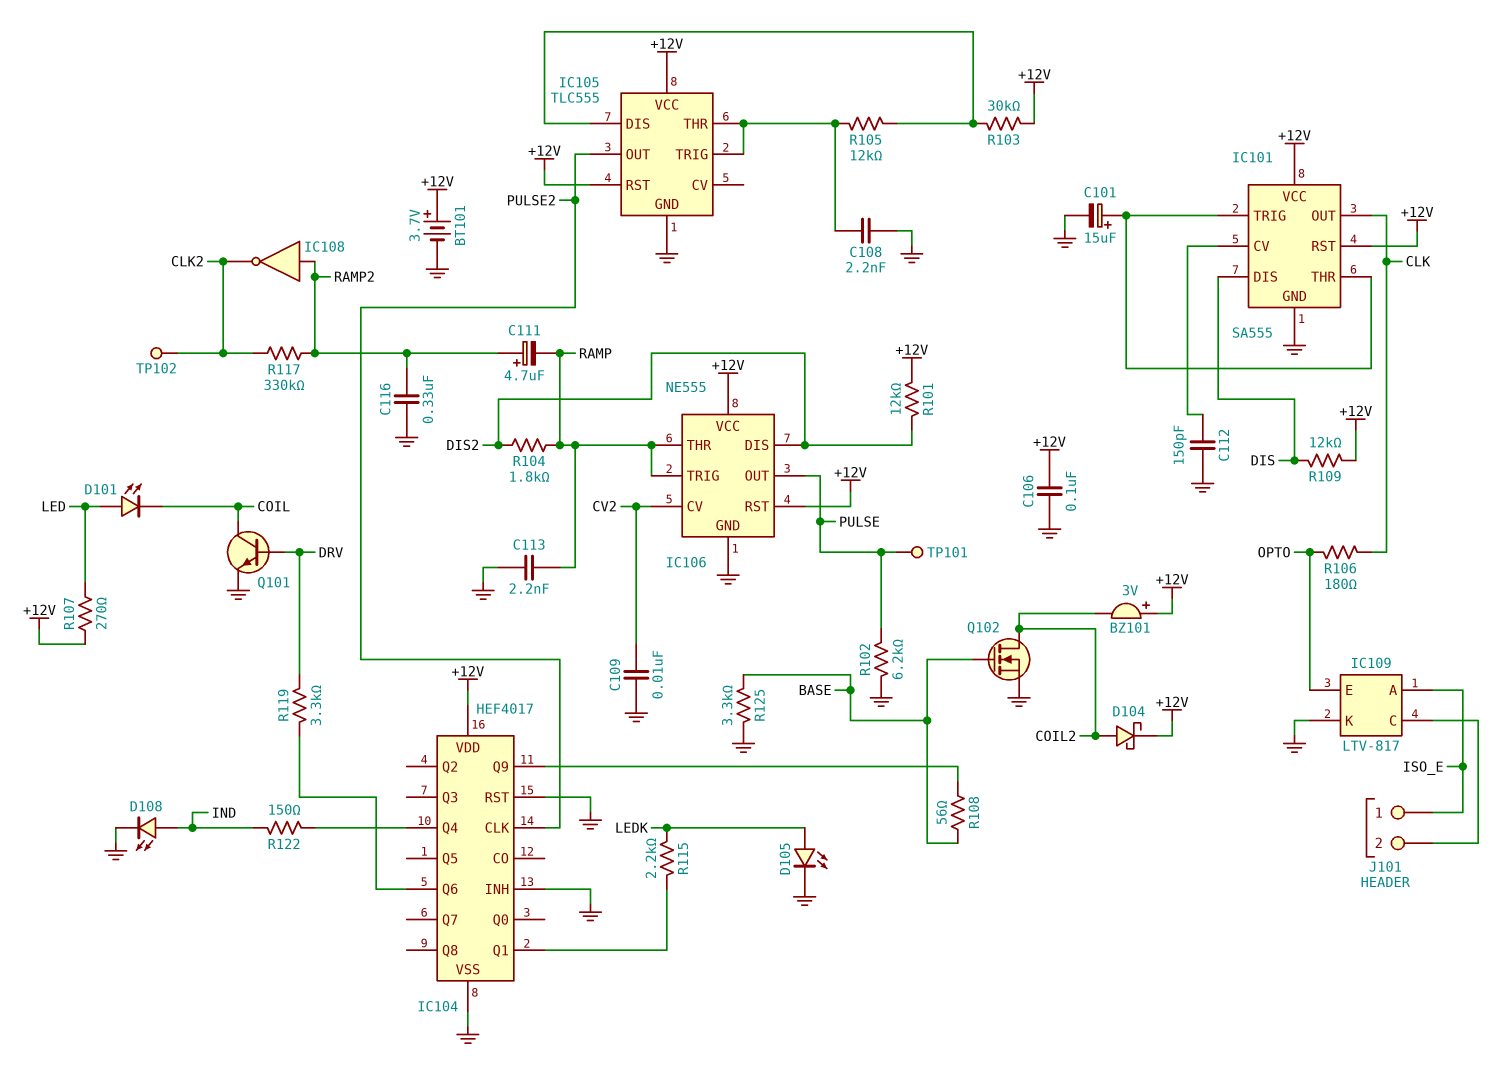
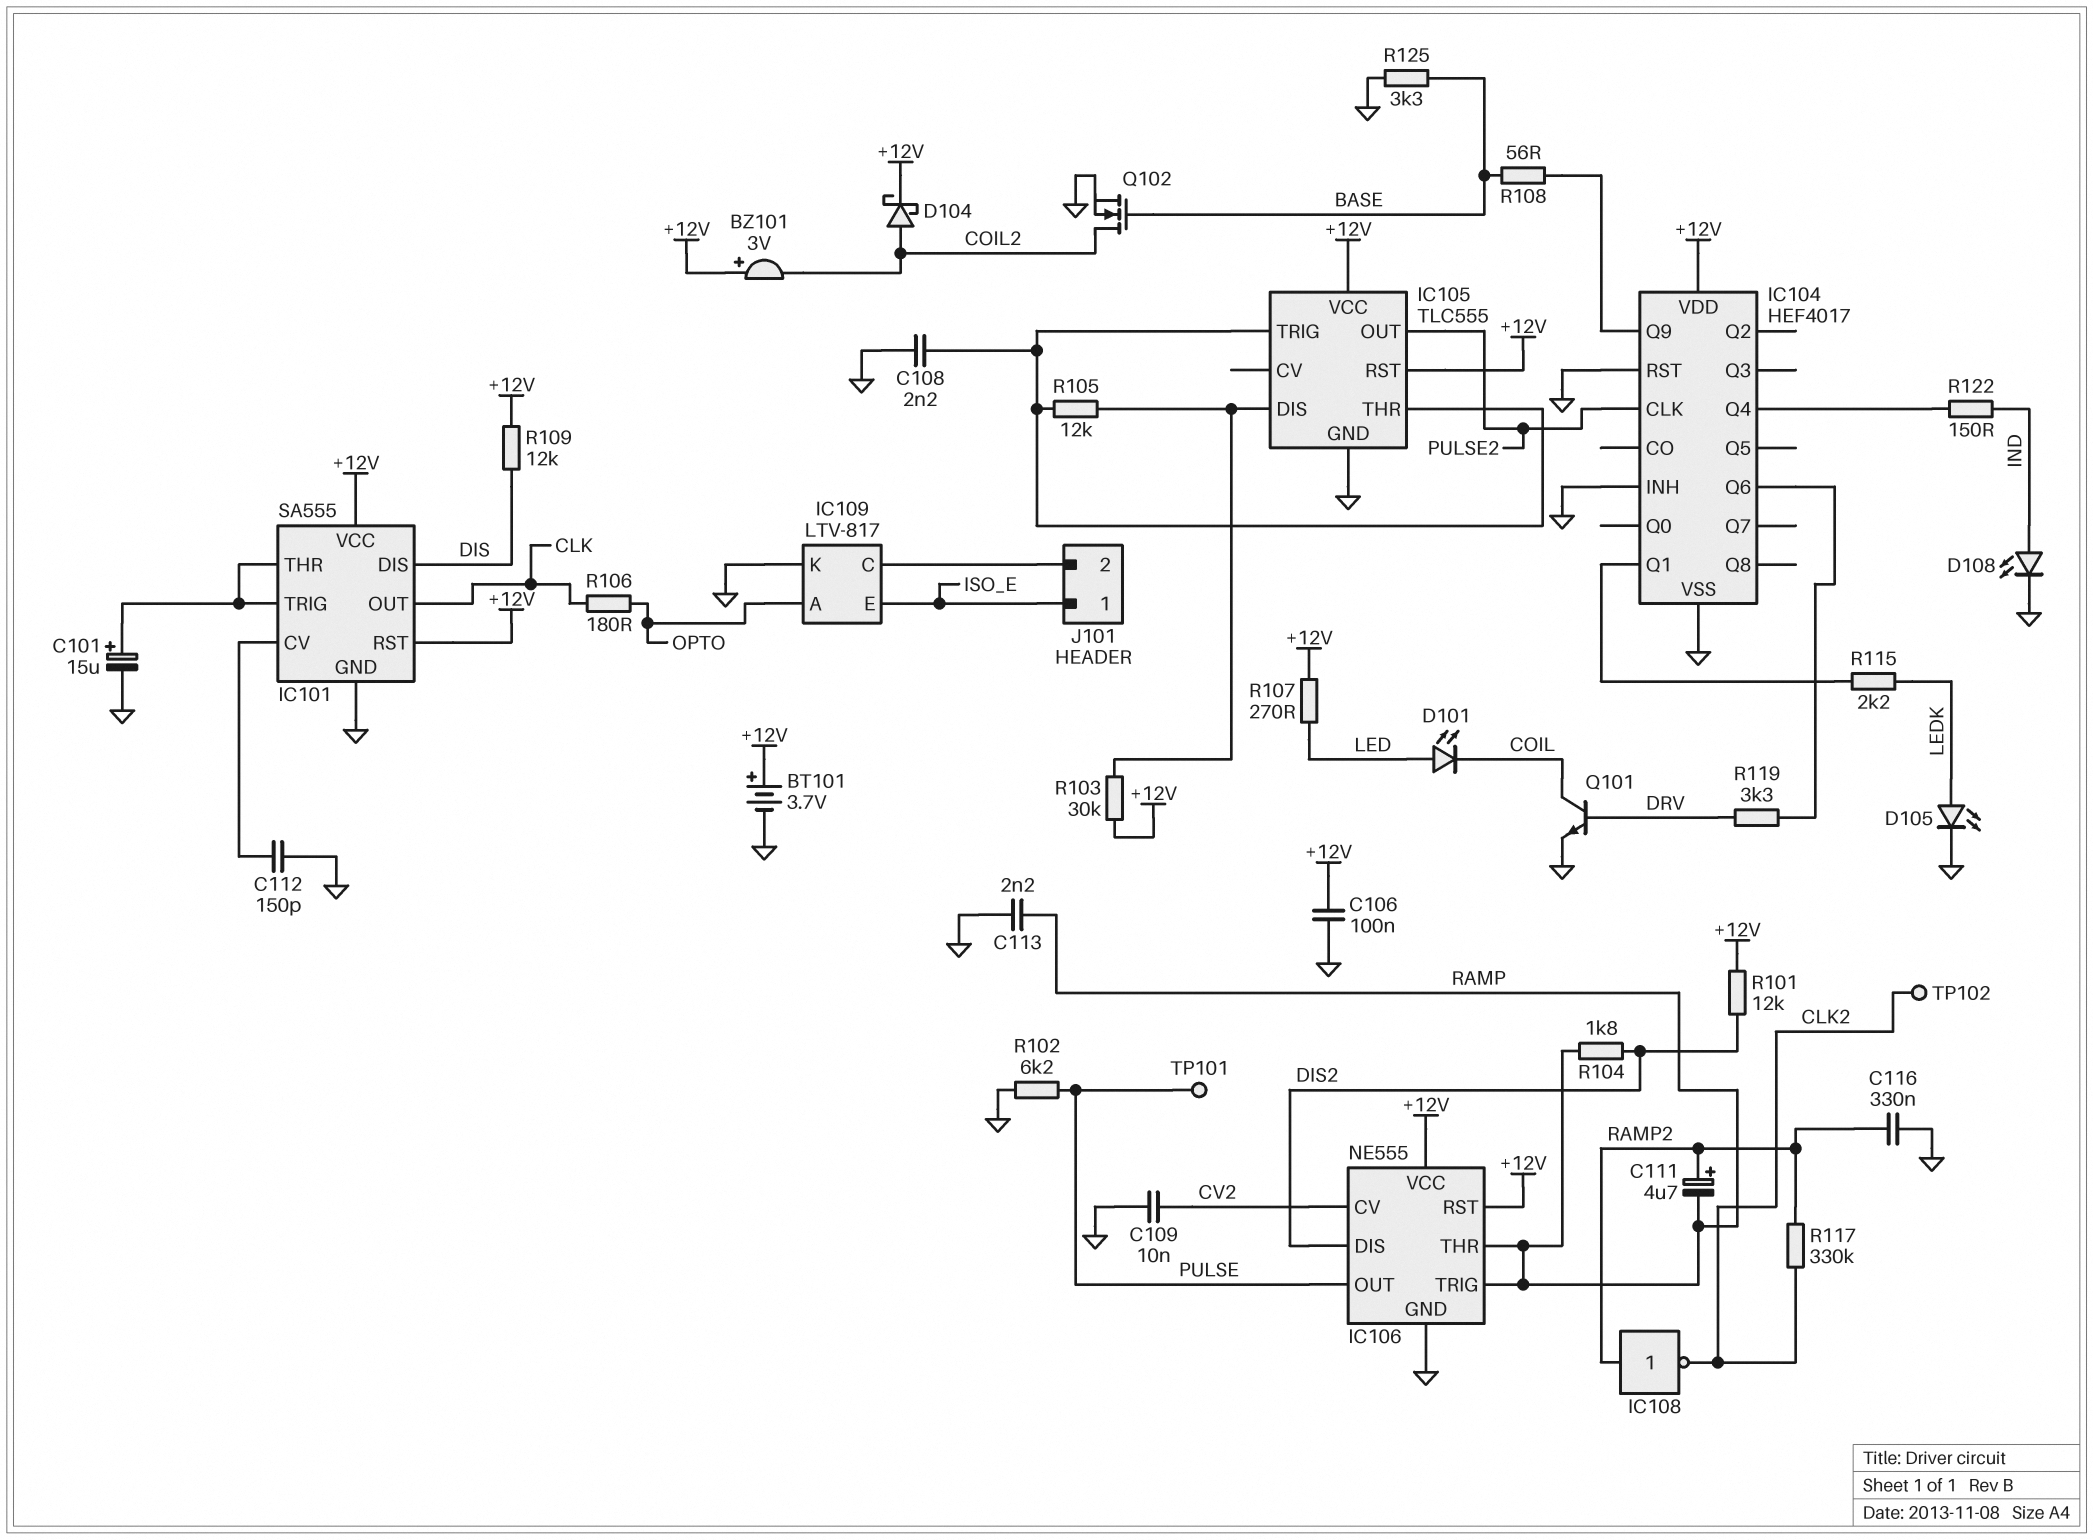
IC109 pin A: ISO_E -> OPTO
IC109 pin E: OPTO -> ISO_E

